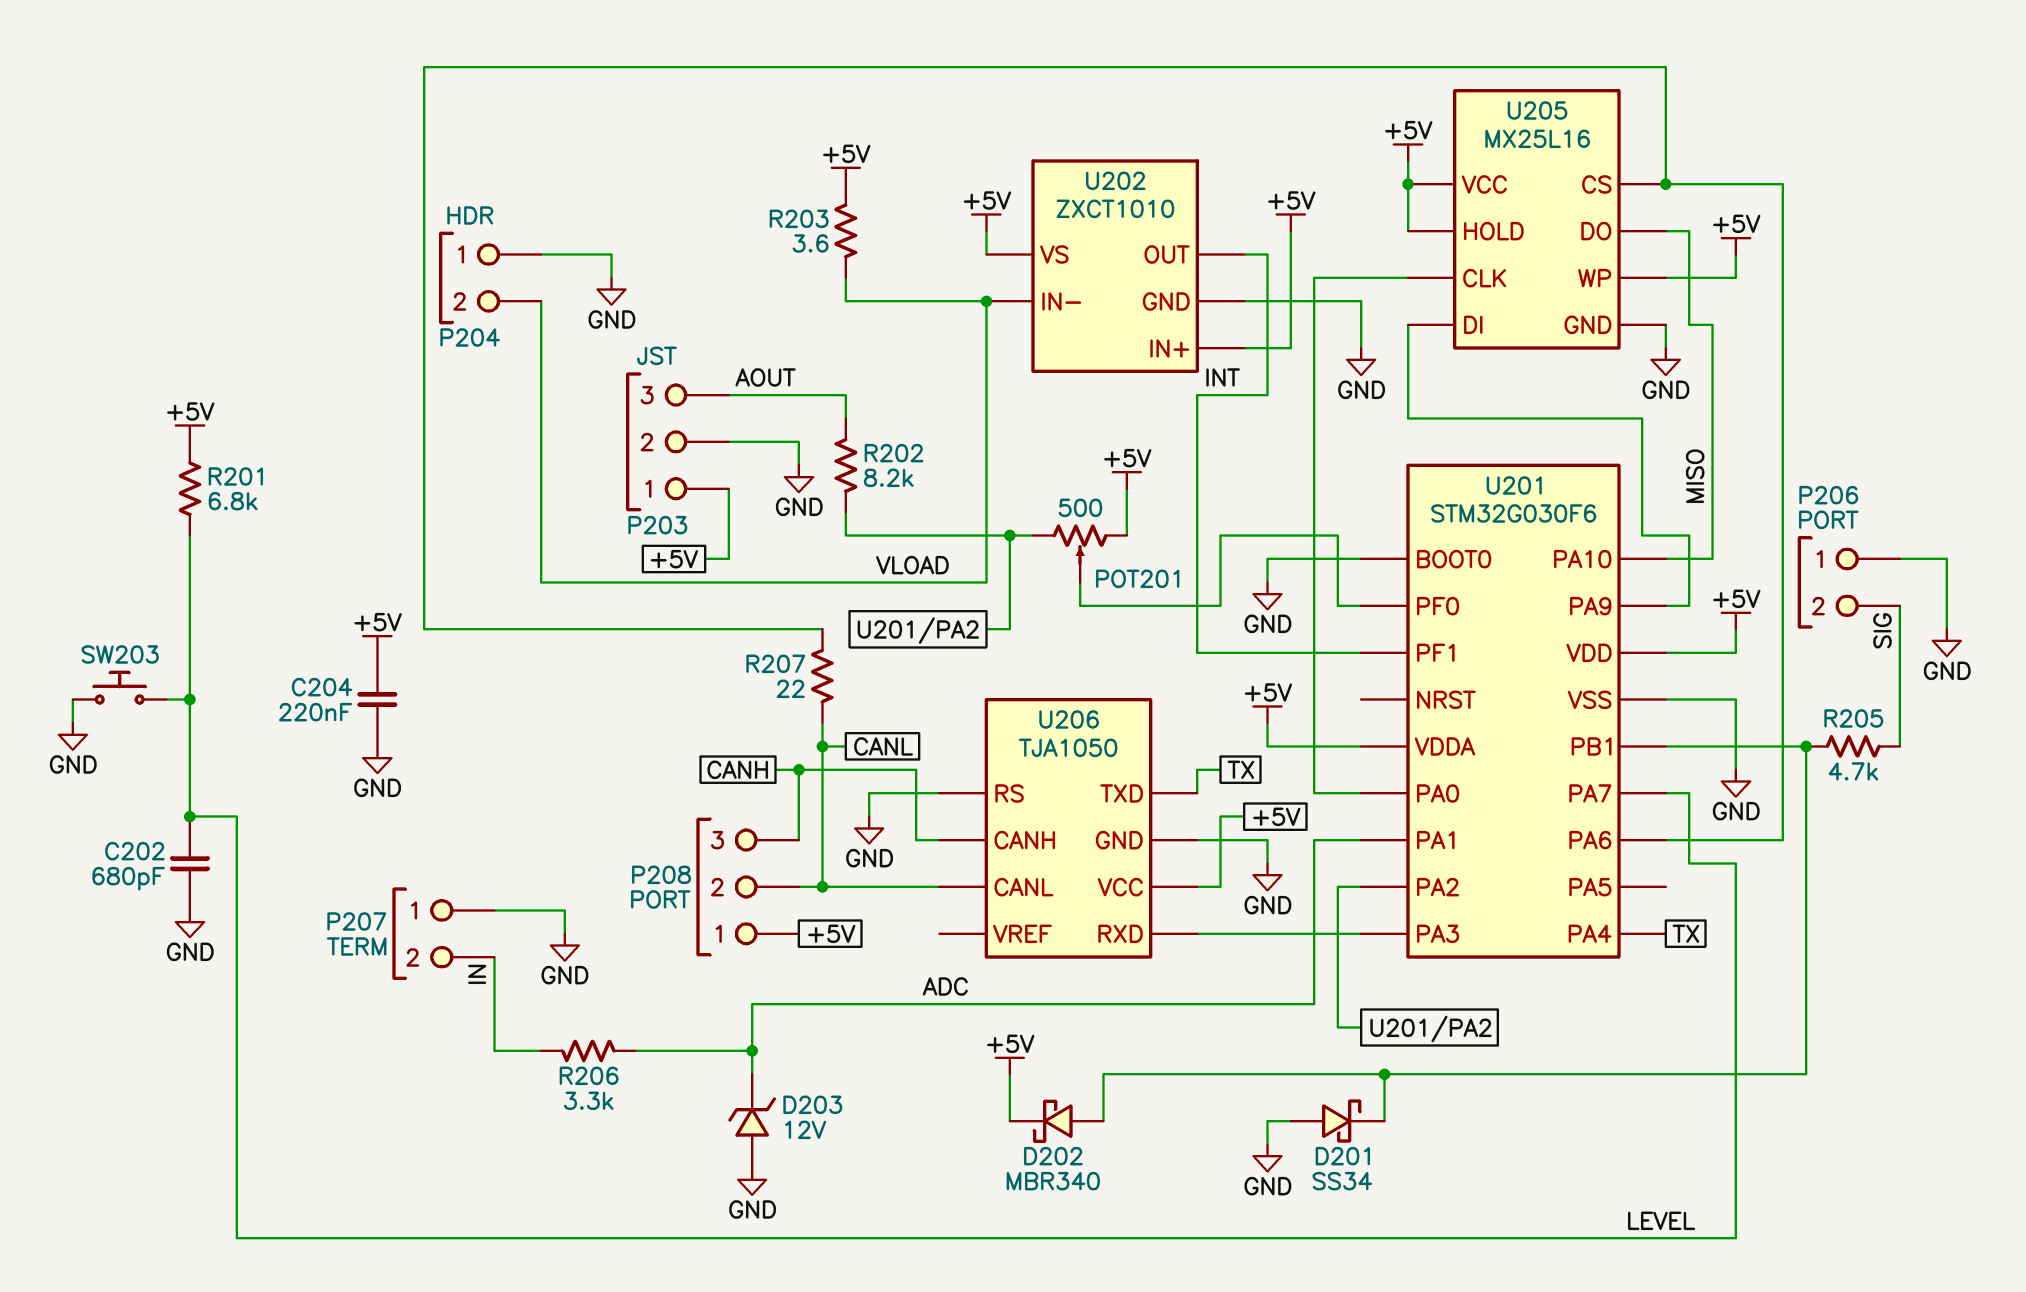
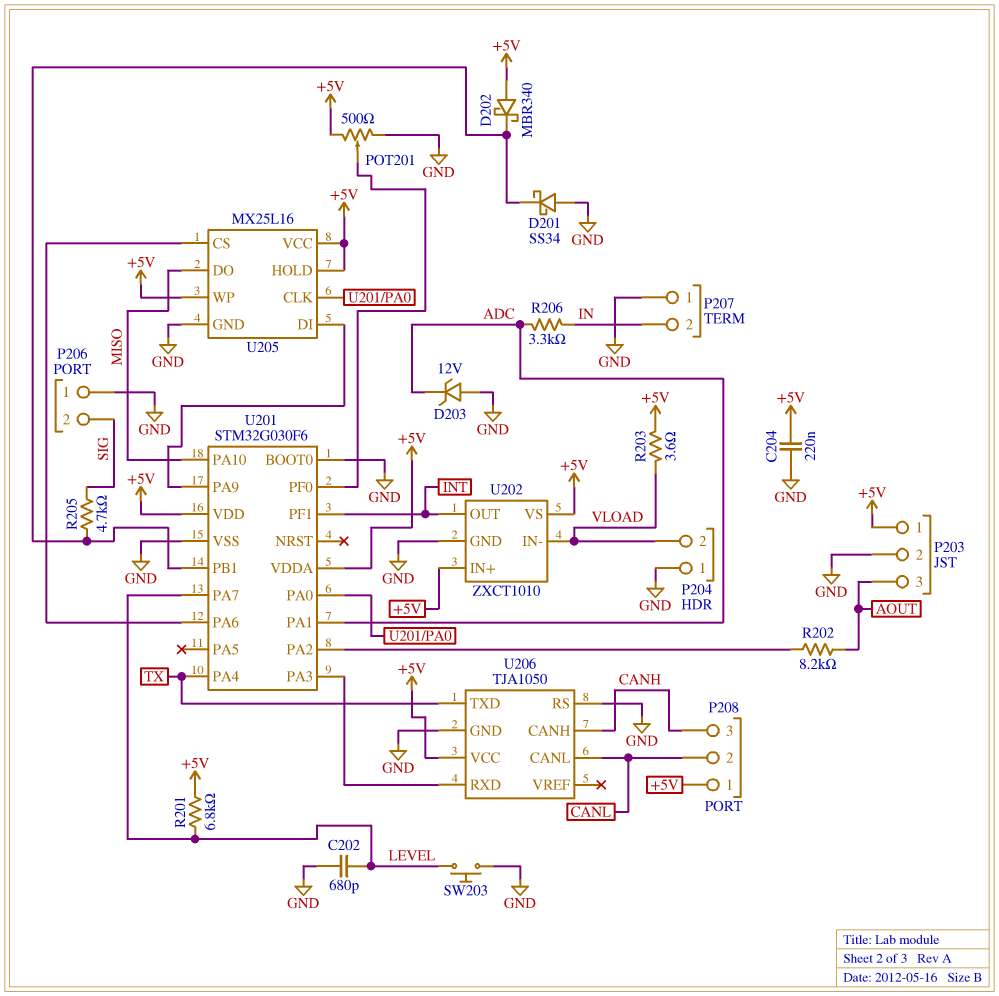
D202: schottky MBR340 (A U201/PB1, K +5V) -> schottky MBR340 (A +5V, K U201/PB1)
POT201: 500 (+5V, U201/PA2, wiper U201/PF0) -> 500 (+5V, GND, wiper U201/PF0)
R207: 22 (CANL, U201/PA6) -> none

